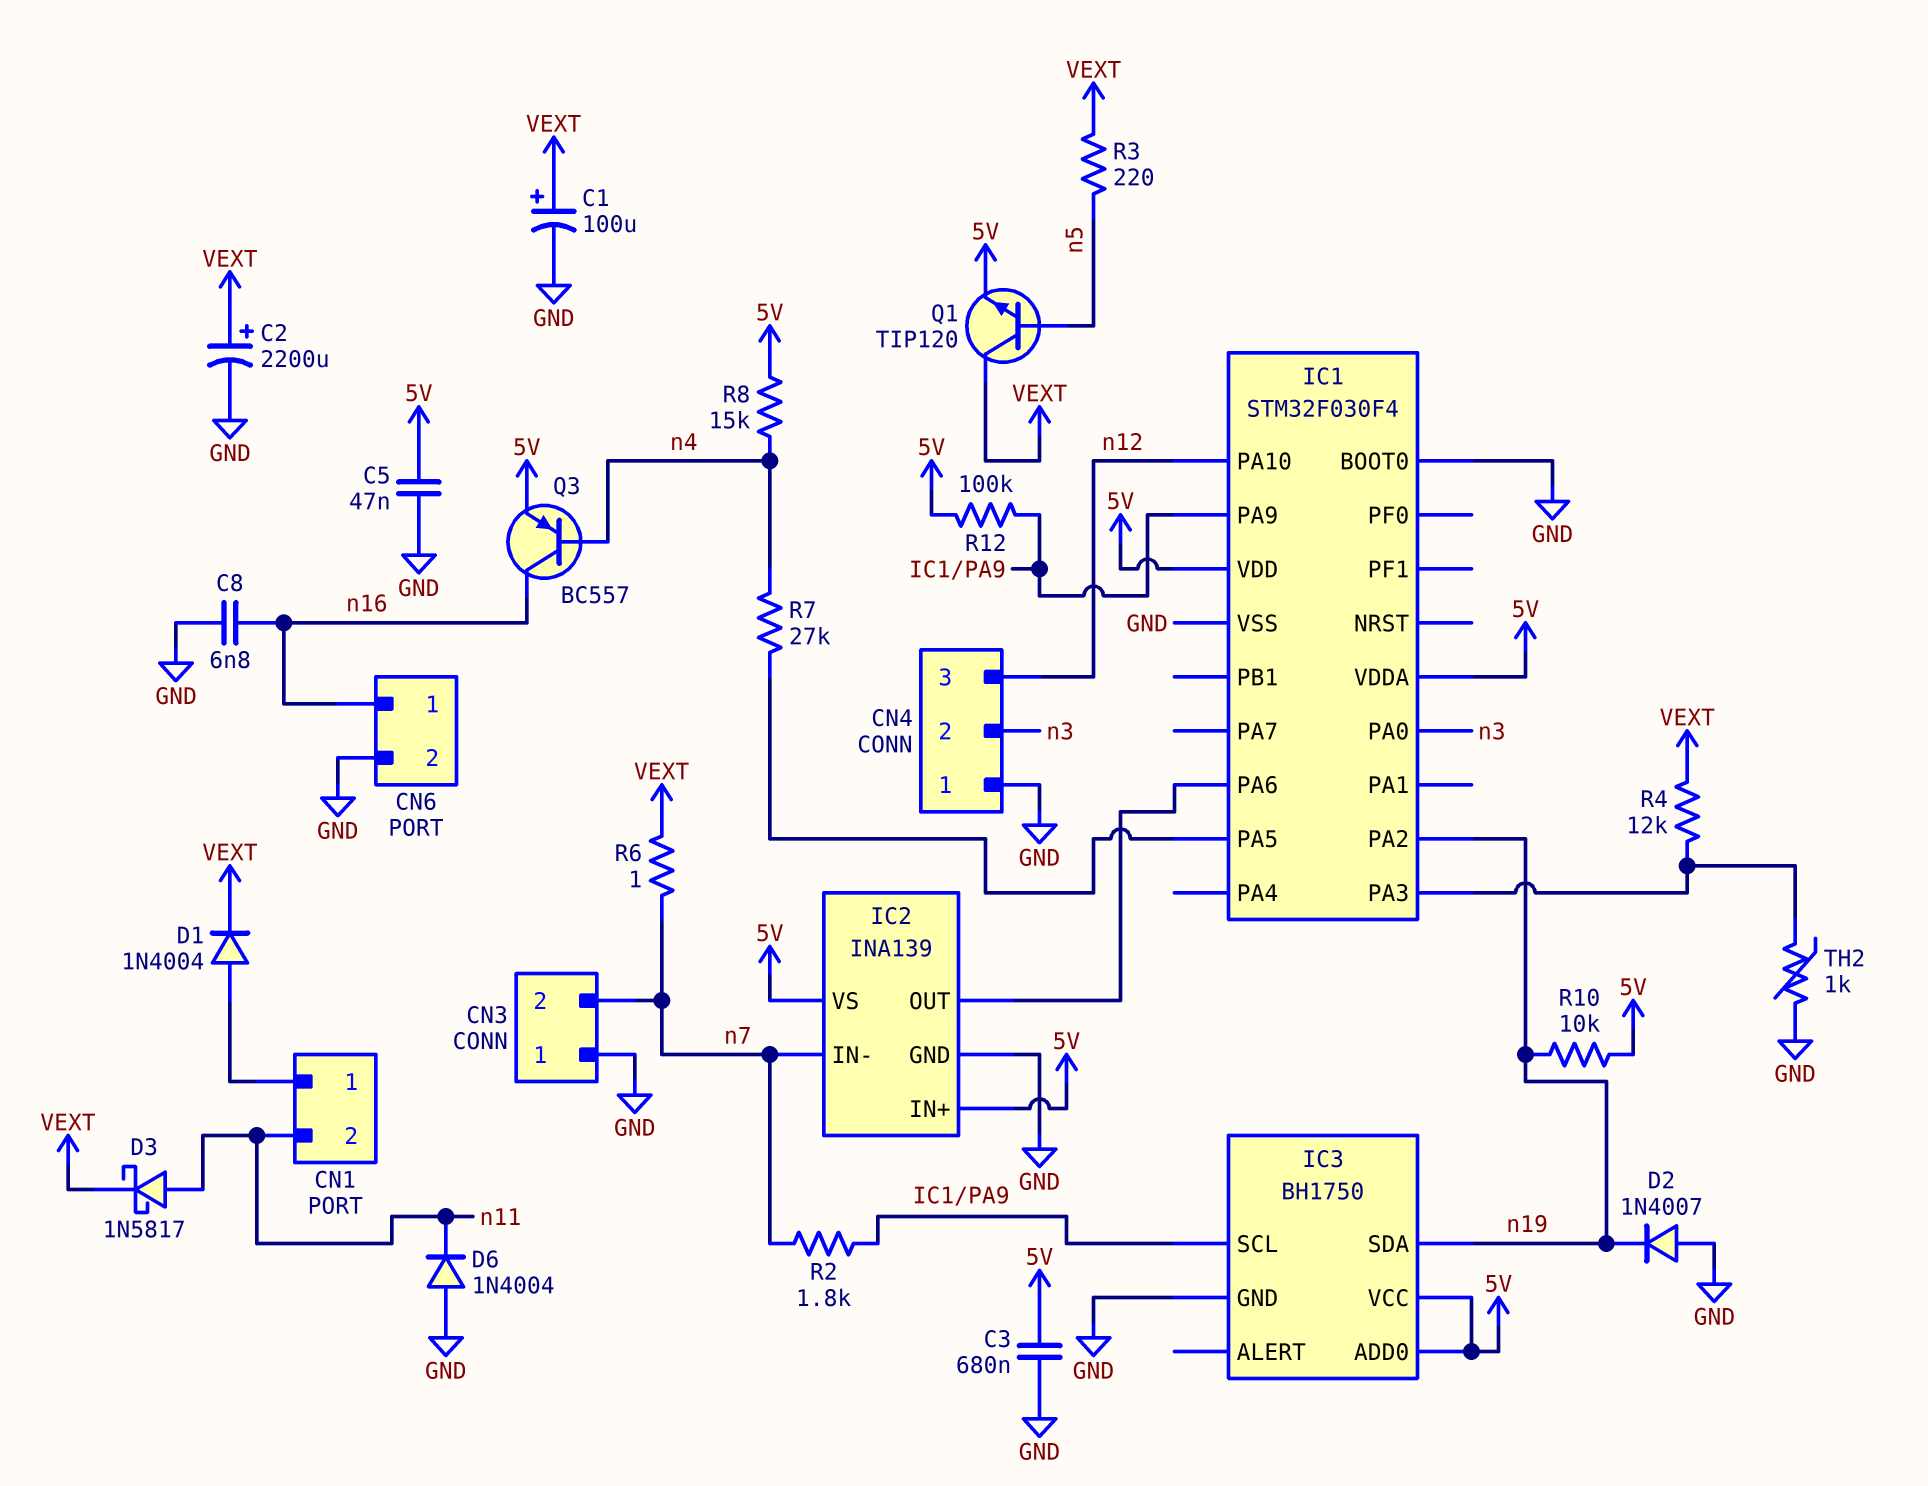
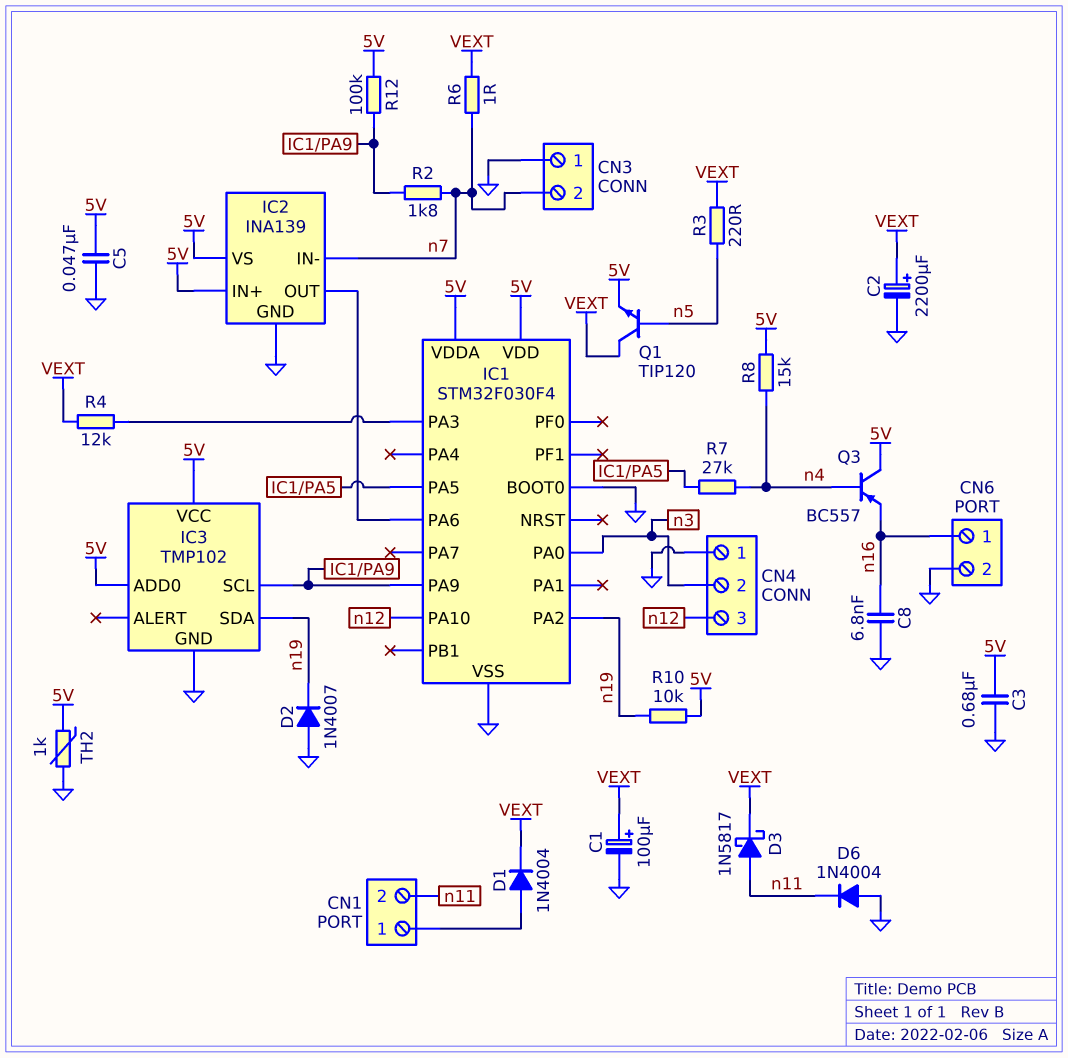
IC3: BH1750 -> TMP102
Q3: PNP BC557 (B n4, C n16, E 5V) -> PNP BC557 (B n4, C 5V, E n16)
TH2: 1k (GND, IC1/PA3) -> 1k (5V, GND)

